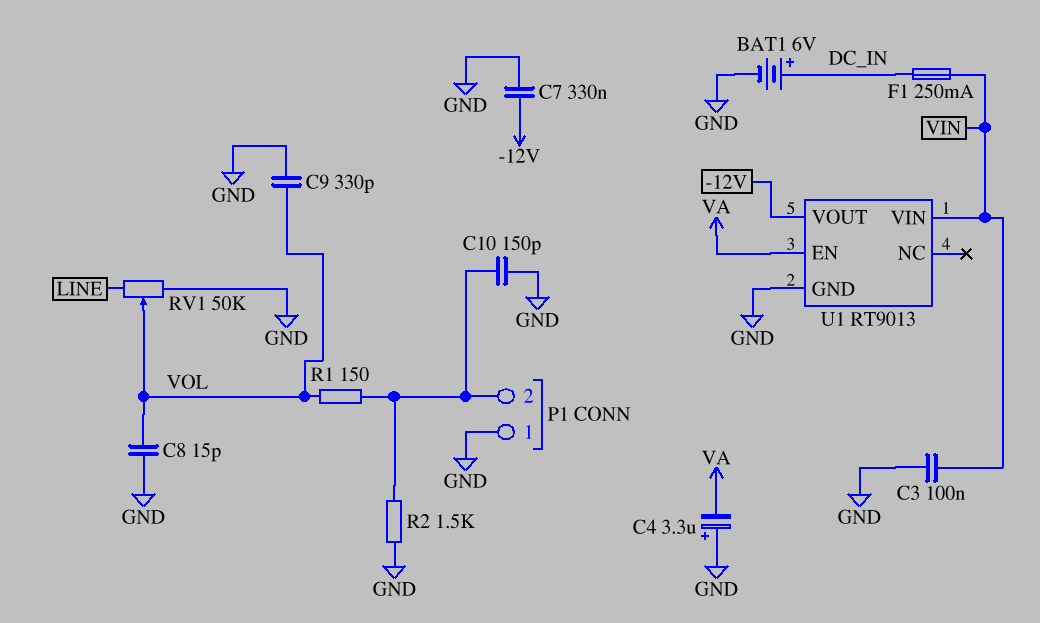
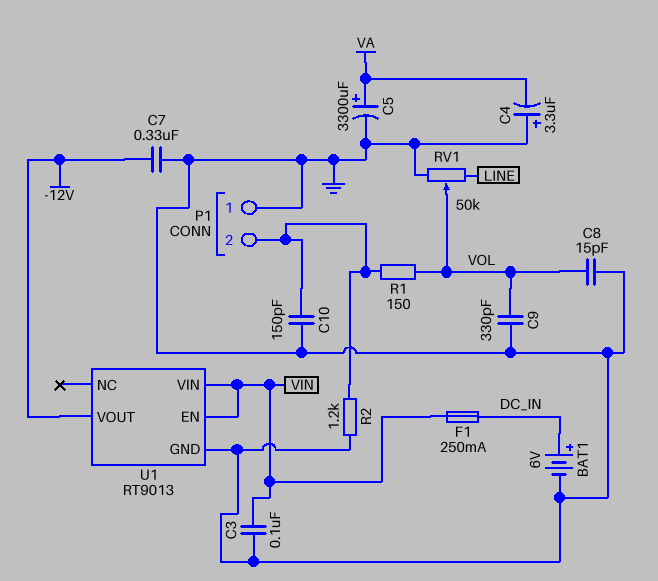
C5: none -> 3300uF (plus VA, minus GND)
R2: 1.5k (GND, P1/2) -> 1.2k (GND, P1/2)
U1 pin EN: VA -> VIN

